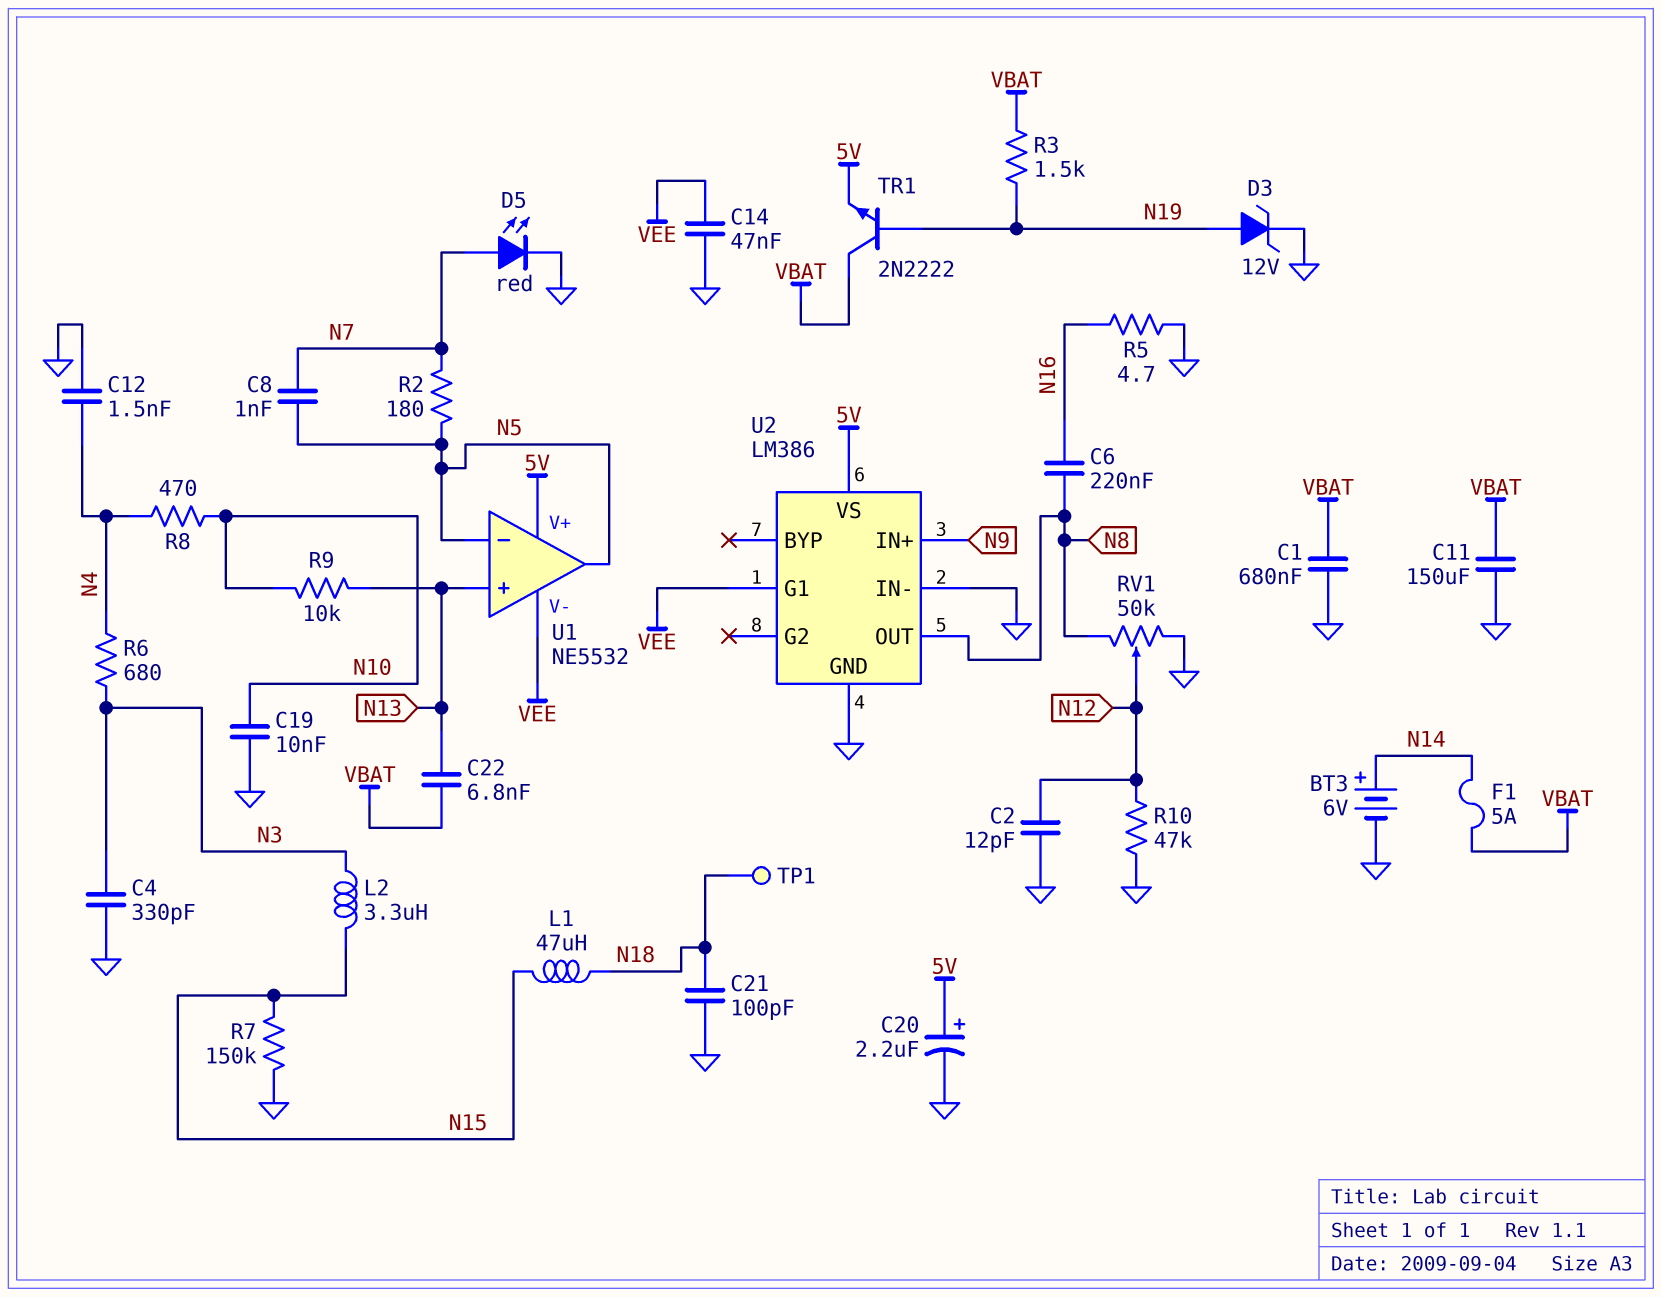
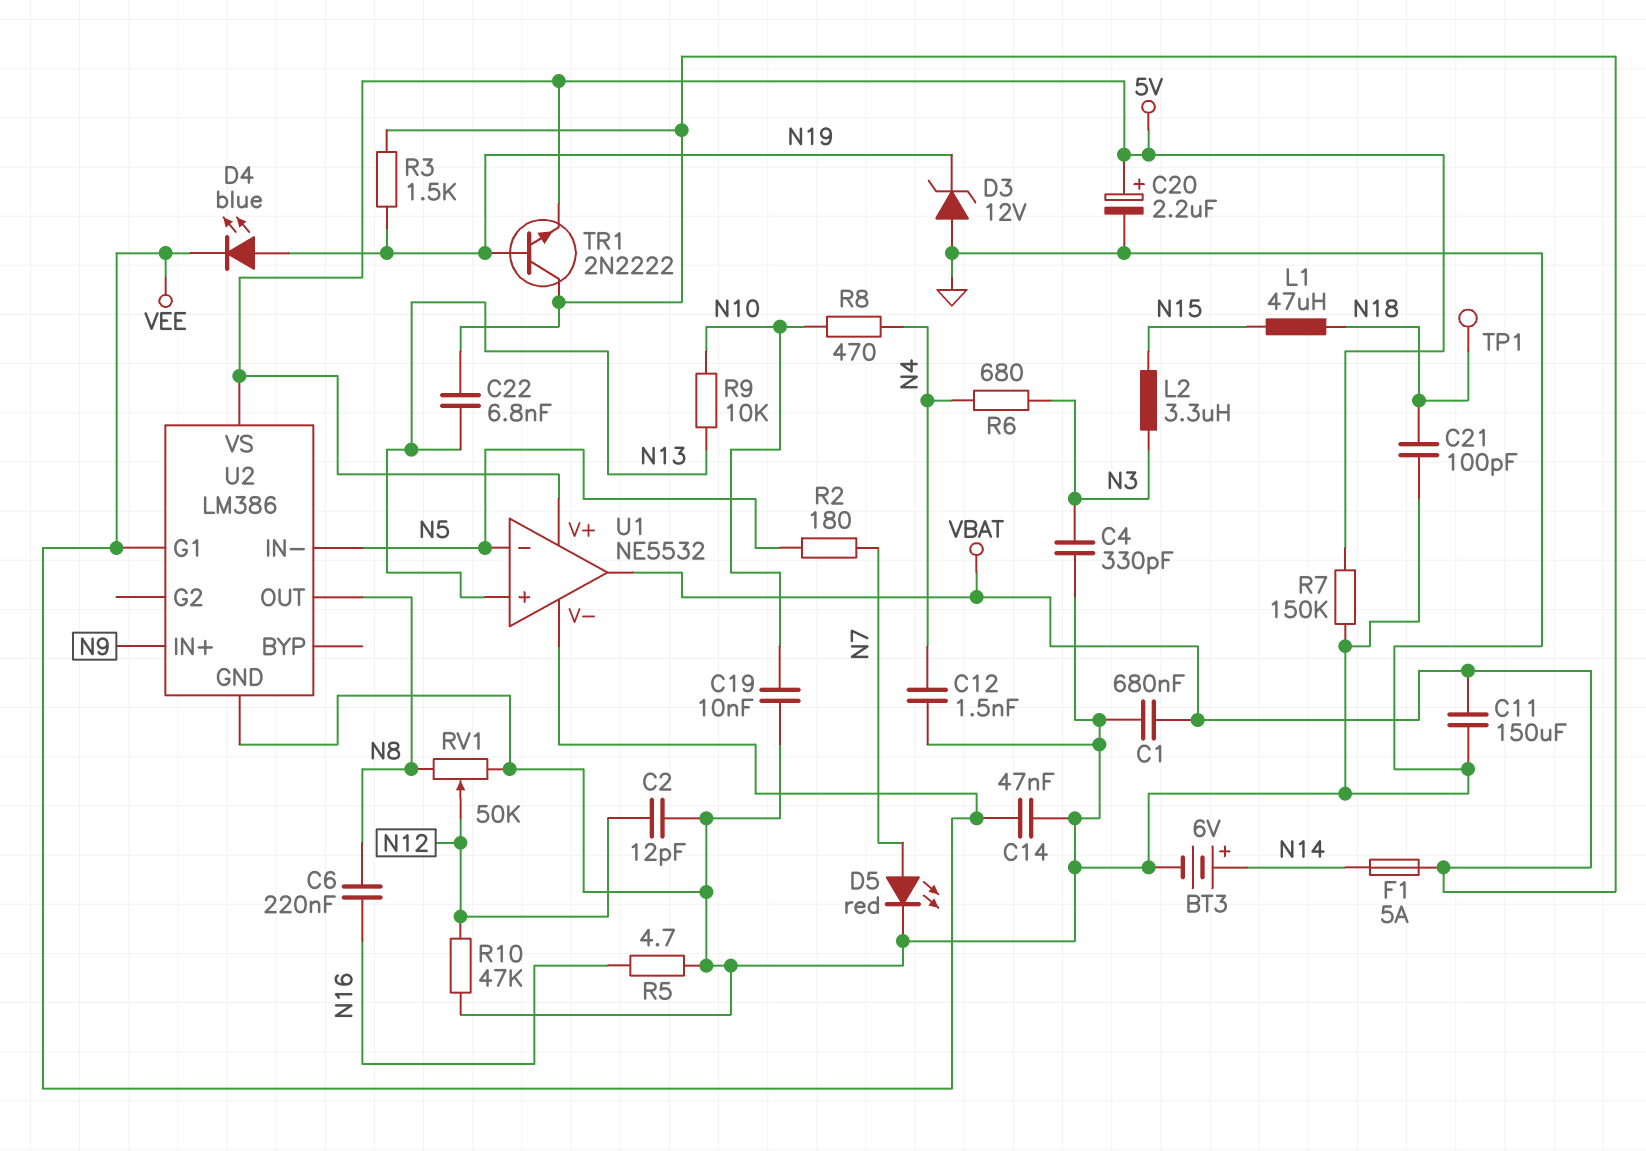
C8: 1nF (N5, N7) -> none
D3: zener 12V (A N19, K GND) -> zener 12V (A GND, K N19)
D4: none -> LED blue (A N19, K VEE)
R7: 150k (GND, N15) -> 150k (5V, GND)
U1 pin out: N5 -> VBAT
U2 pin IN-: GND -> N5

